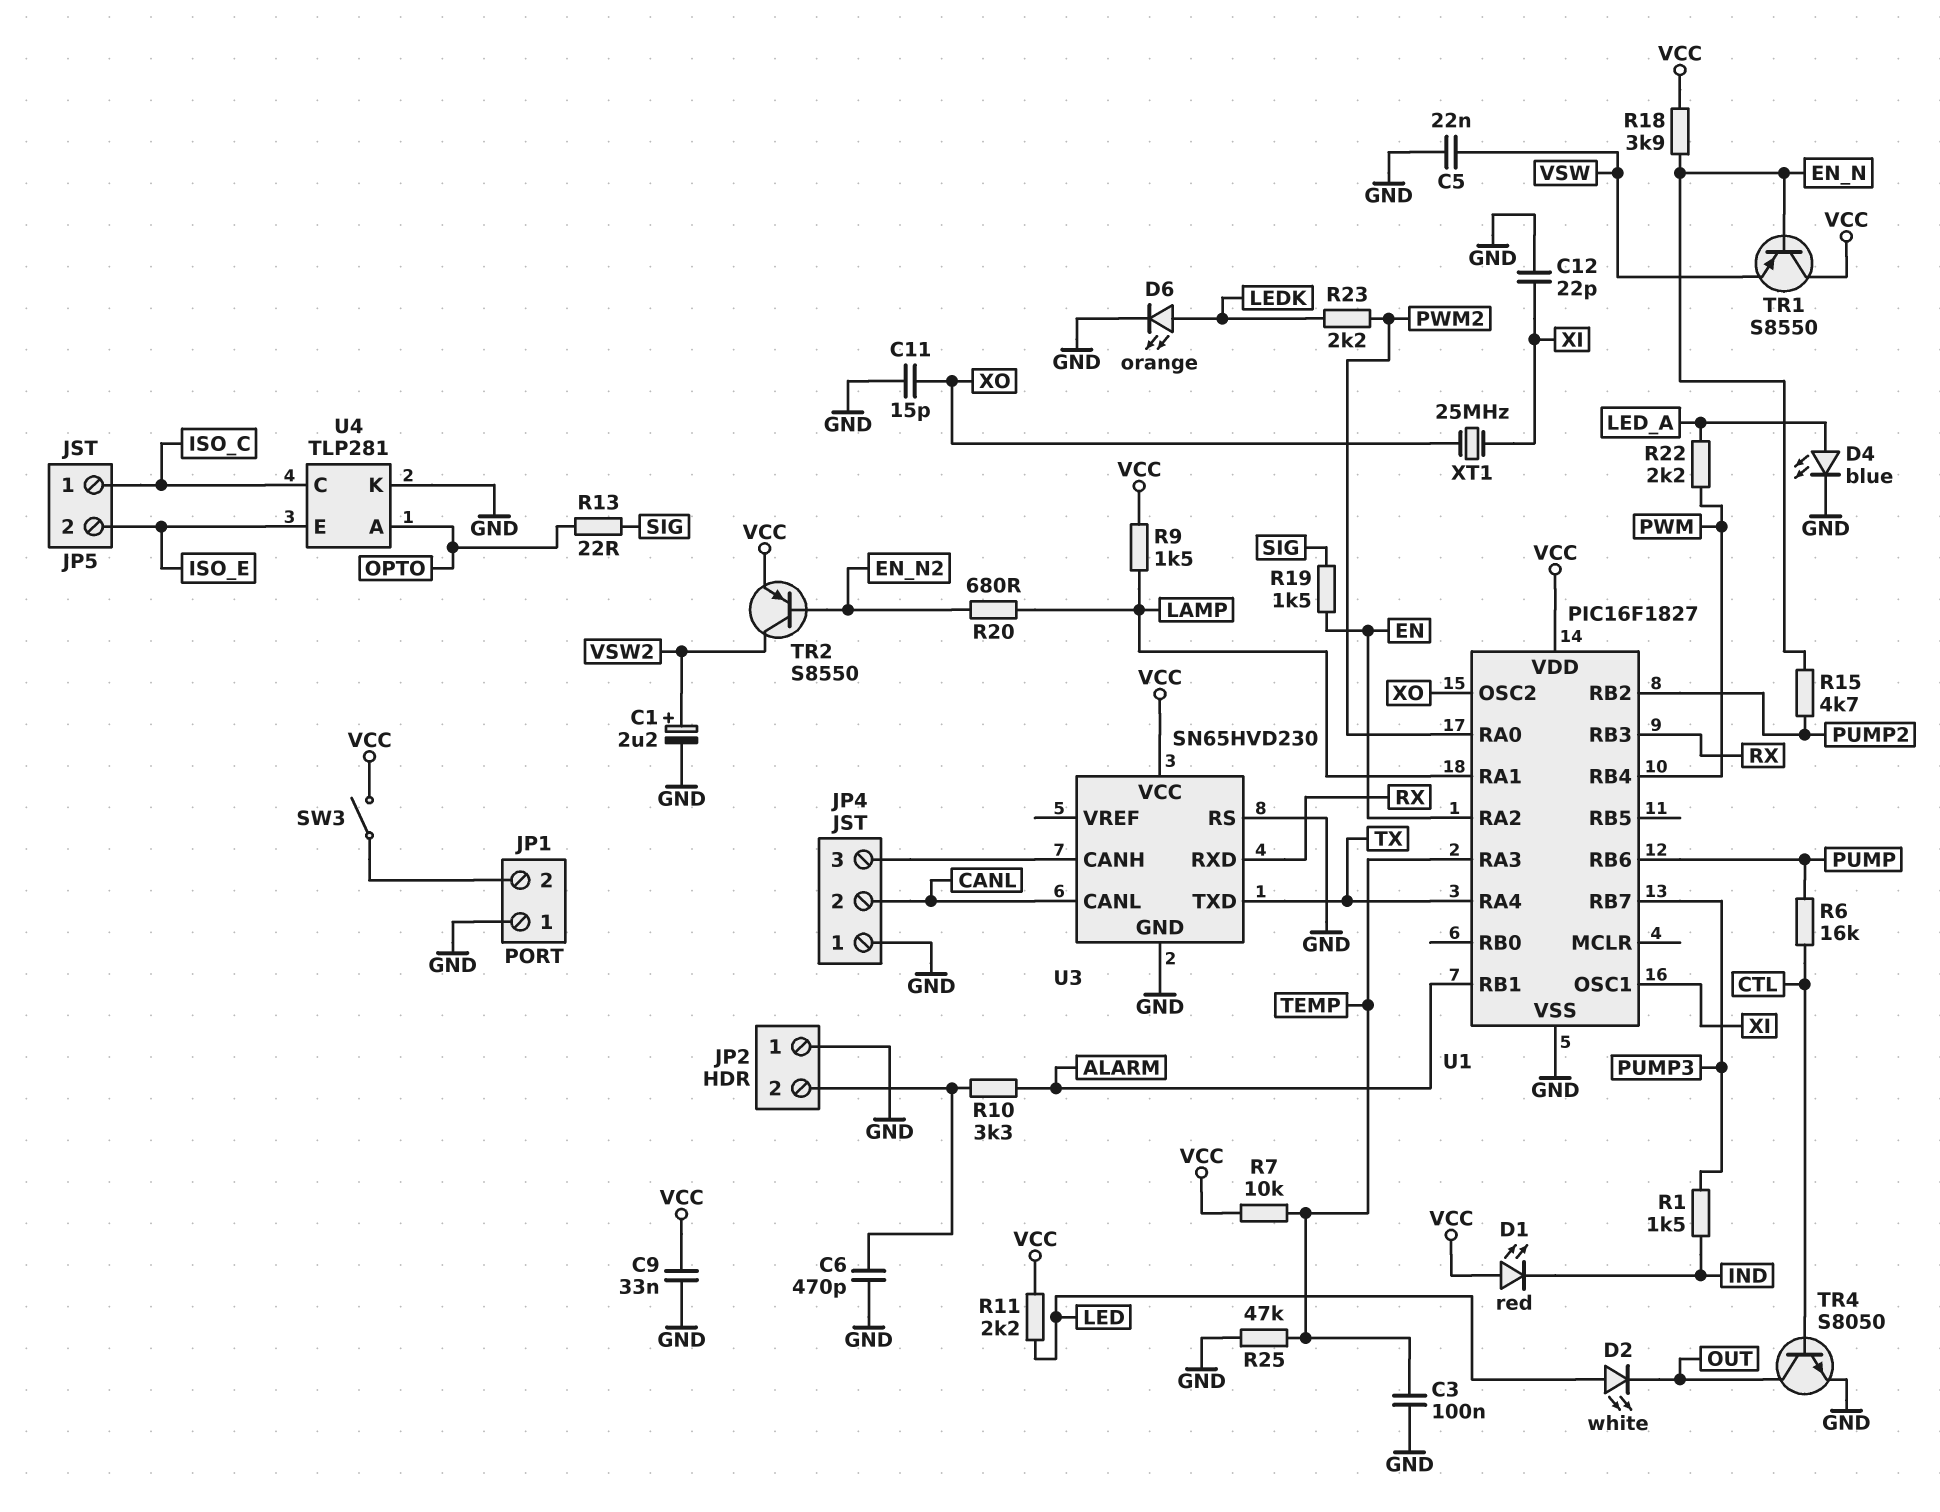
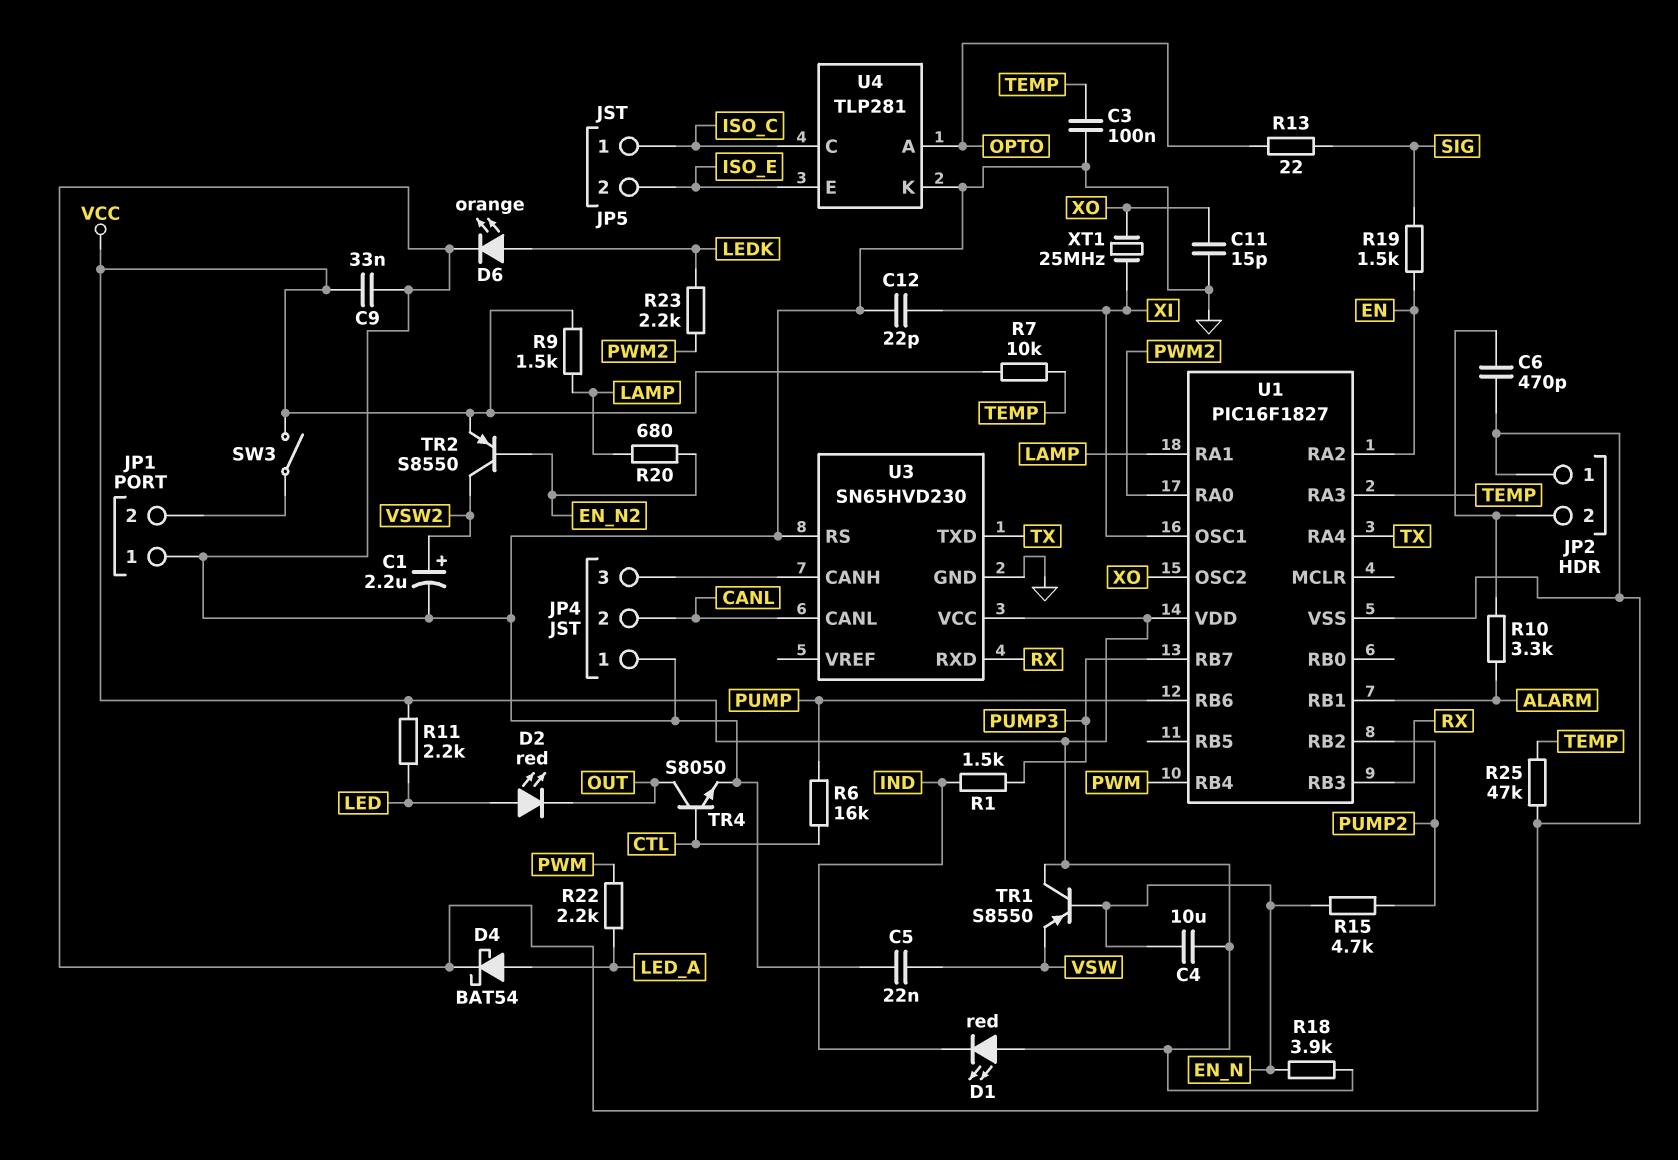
C4: none -> 10uF (EN_N, VCC)
D2: LED white (A LED, K OUT) -> LED red (A LED, K OUT)
D4: LED blue (A LED_A, K GND) -> schottky BAT54 (A LED_A, K GND)

